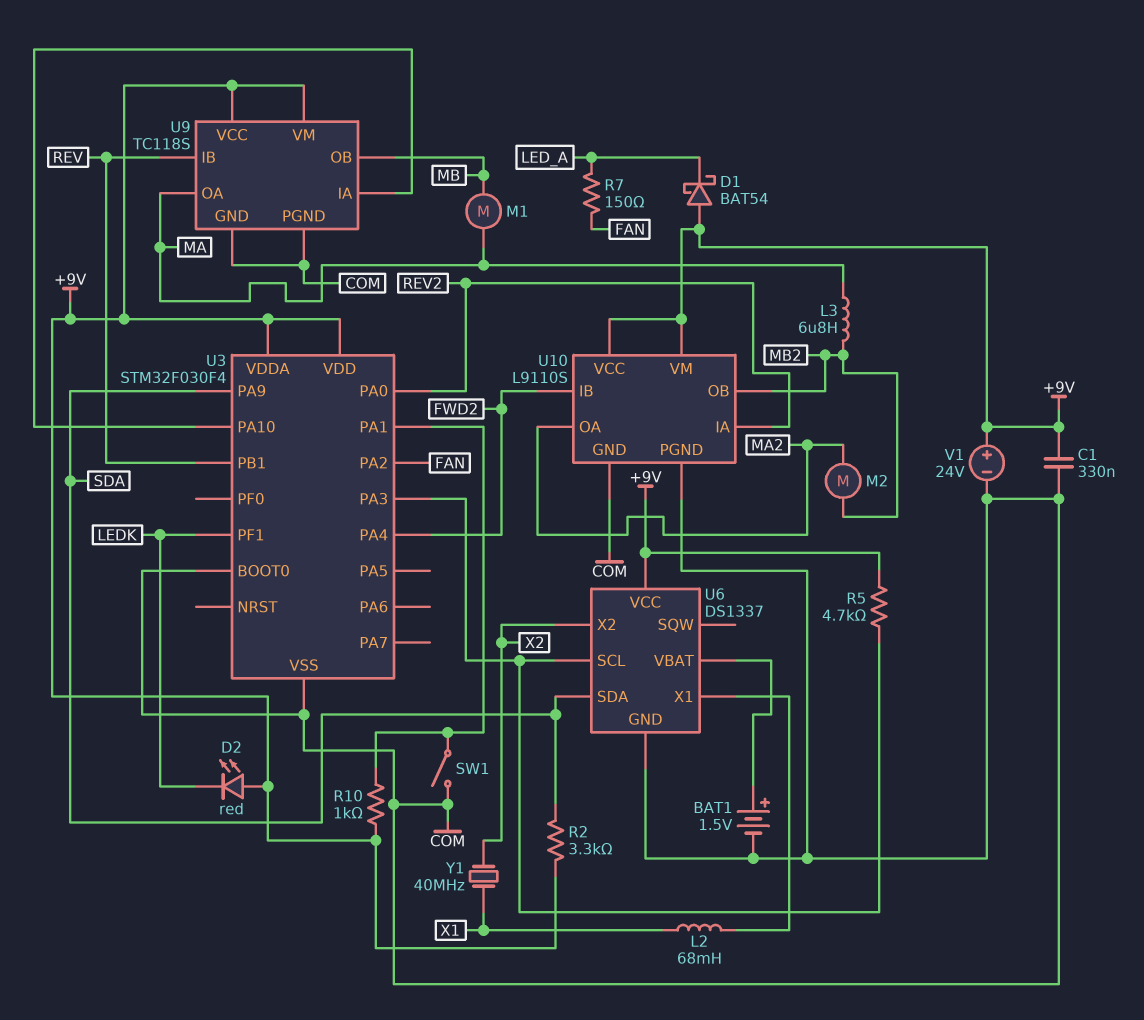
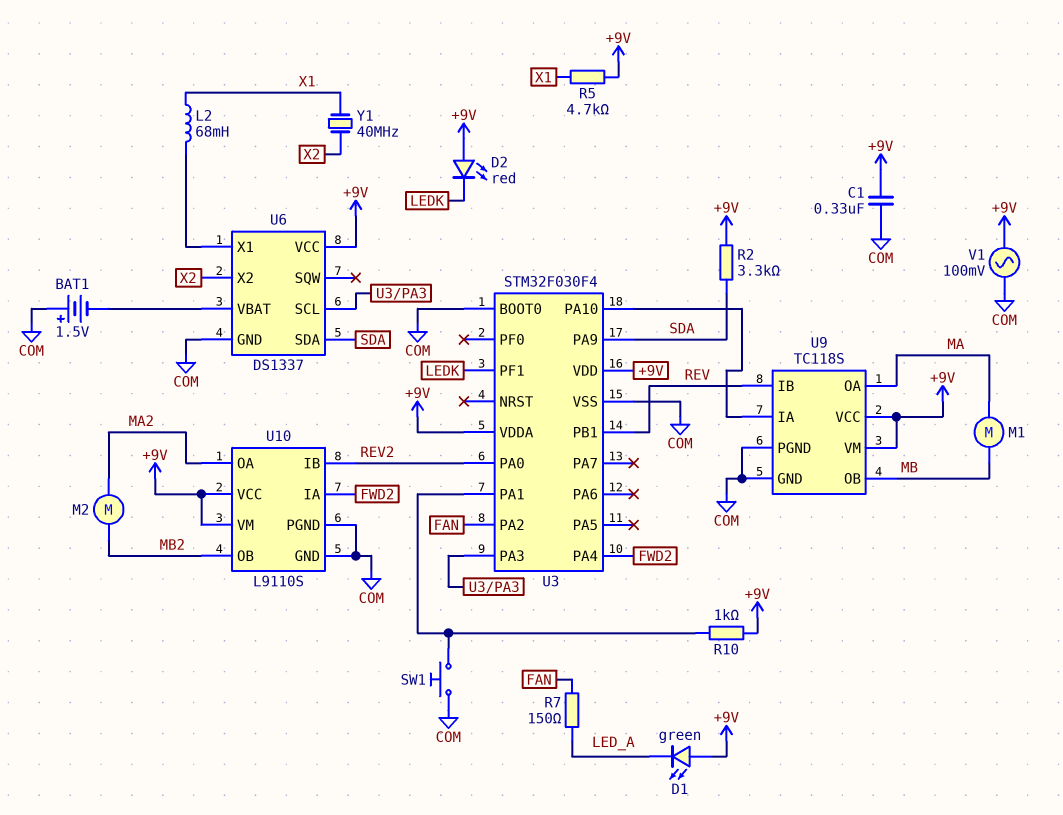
BAT1: 1.5V (plus U6/VBAT, minus COM) -> 1.5V (plus COM, minus U6/VBAT)
D1: schottky BAT54 (A +9V, K LED_A) -> LED green (A +9V, K LED_A)
L3: 6.8uH (MA, MB2) -> none
R5: 4.7k (+9V, U3/PA3) -> 4.7k (+9V, X1)
SW1: switch (COM, U3/PA1) -> button (COM, U3/PA1)
U10 pin IA: REV2 -> FWD2
U10 pin IB: FWD2 -> REV2
V1: 24V (plus +9V, minus COM) -> AC 100mV (+9V, COM)

